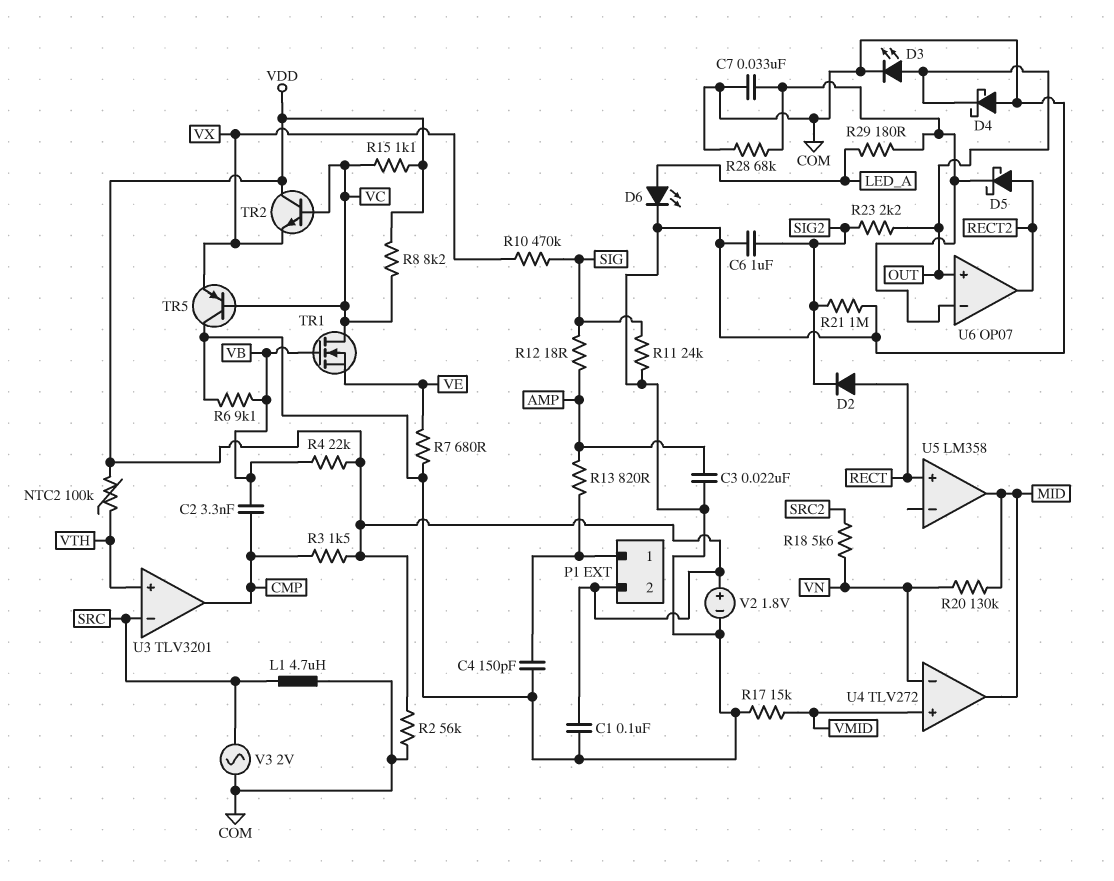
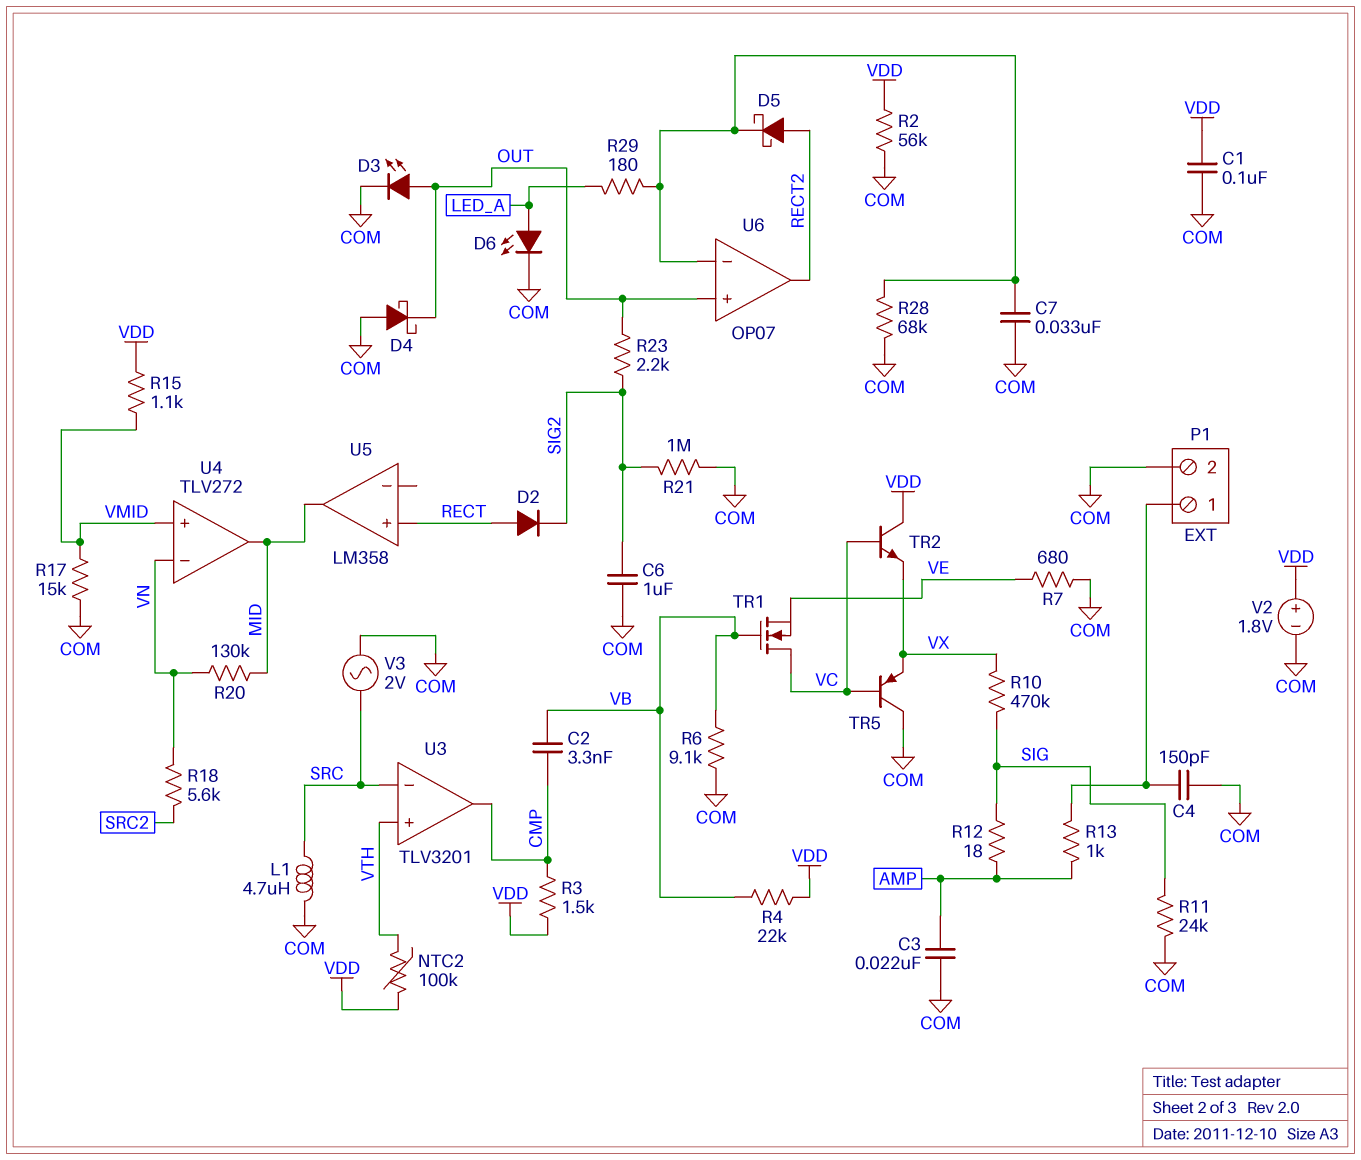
P1 pin 2: VDD -> COM
R8: 8.2k (VC, VDD) -> none
R13: 820 (AMP, P1/1) -> 1k (AMP, P1/1)
R15: 1.1k (VC, VDD) -> 1.1k (VDD, VMID)

